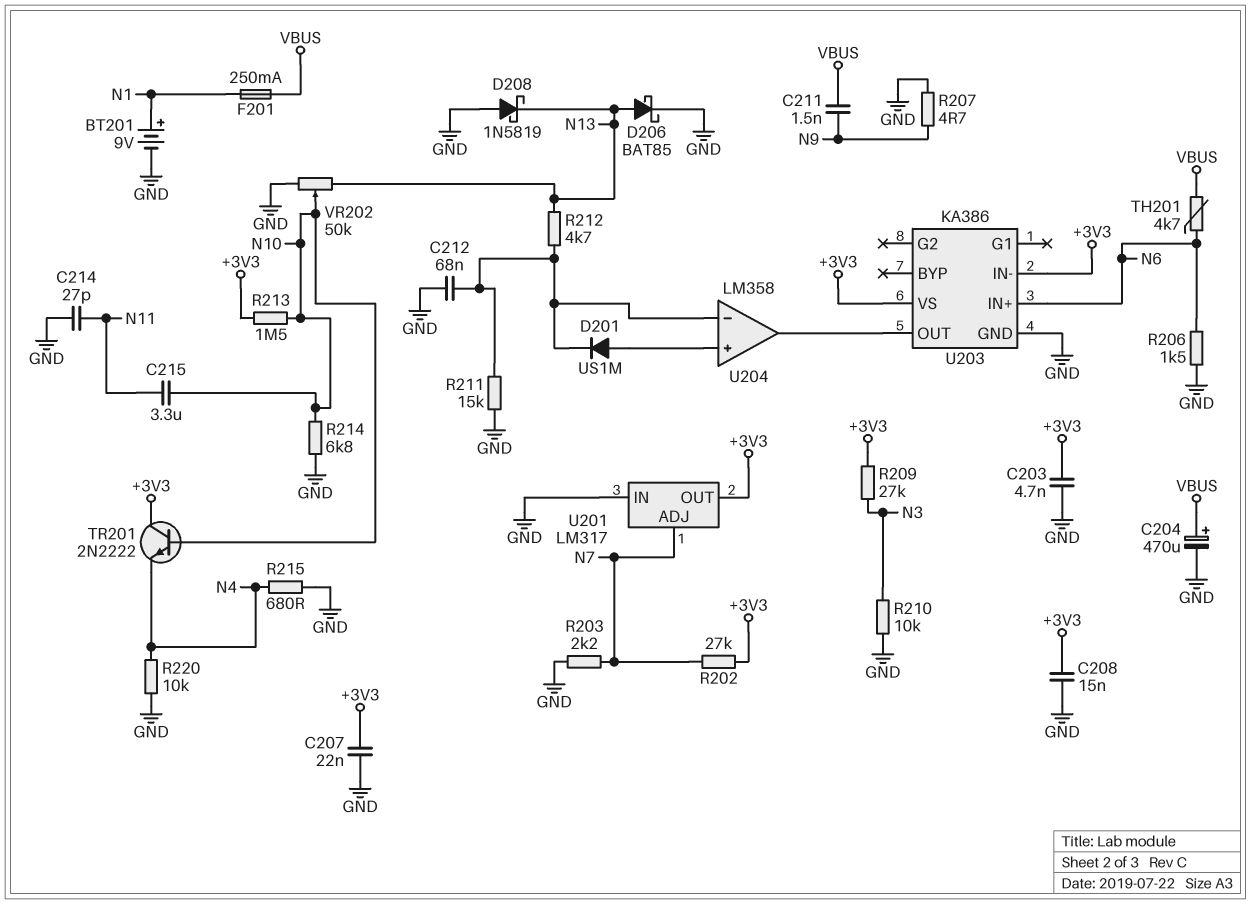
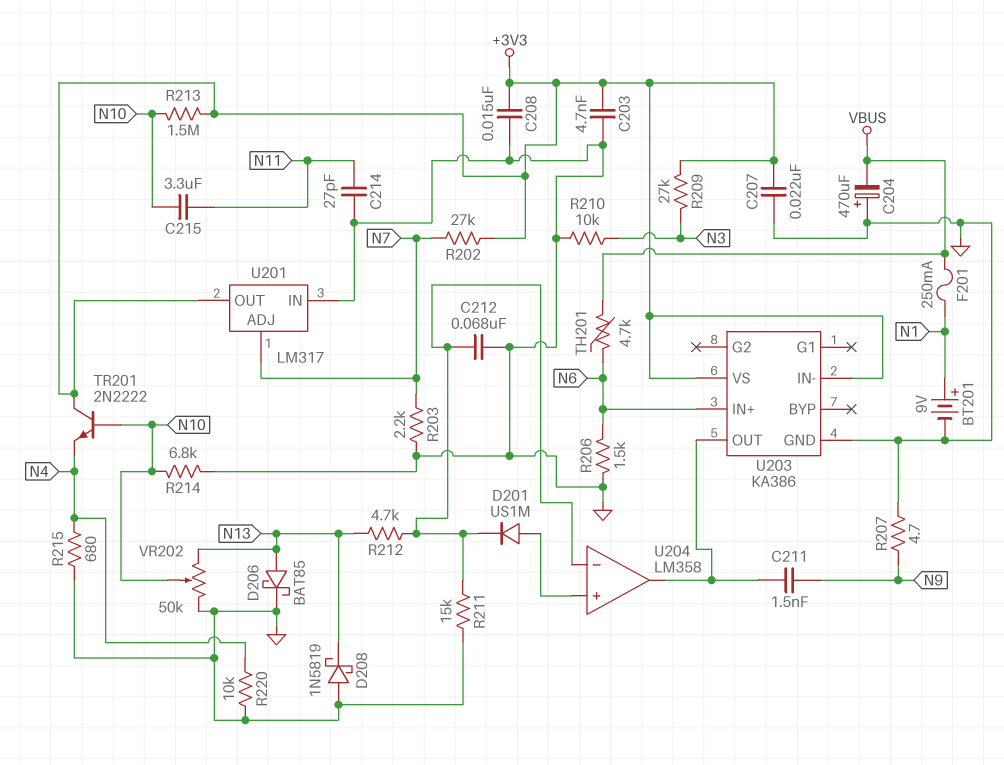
C204: 470uF (plus VBUS, minus GND) -> 470uF (plus GND, minus VBUS)
C211: 1.5nF (N9, VBUS) -> 1.5nF (N9, U203/OUT)

